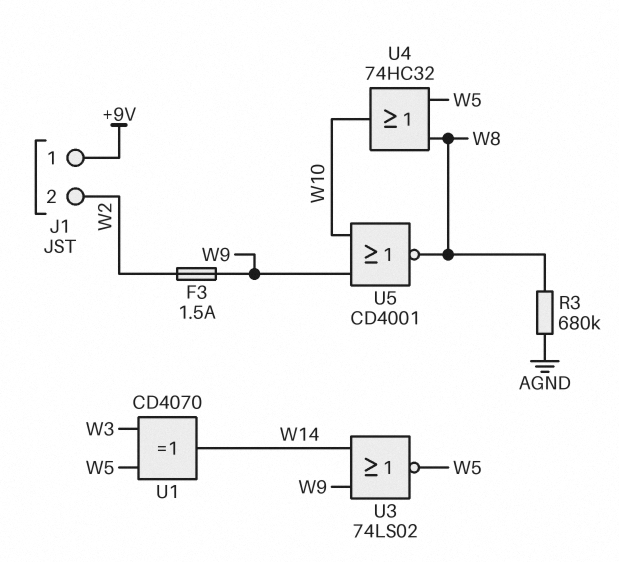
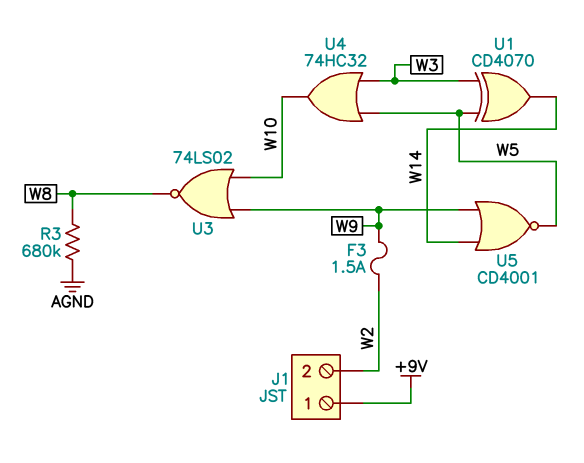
U3: NOR 74LS02 (in W9, in W14, out W5) -> NOR 74LS02 (in W9, in W10, out W8)
U4: OR 74HC32 (in W5, in W8, out W10) -> OR 74HC32 (in W3, in W5, out W10)
U5: NOR CD4001 (in W9, in W10, out W8) -> NOR CD4001 (in W9, in W14, out W5)

